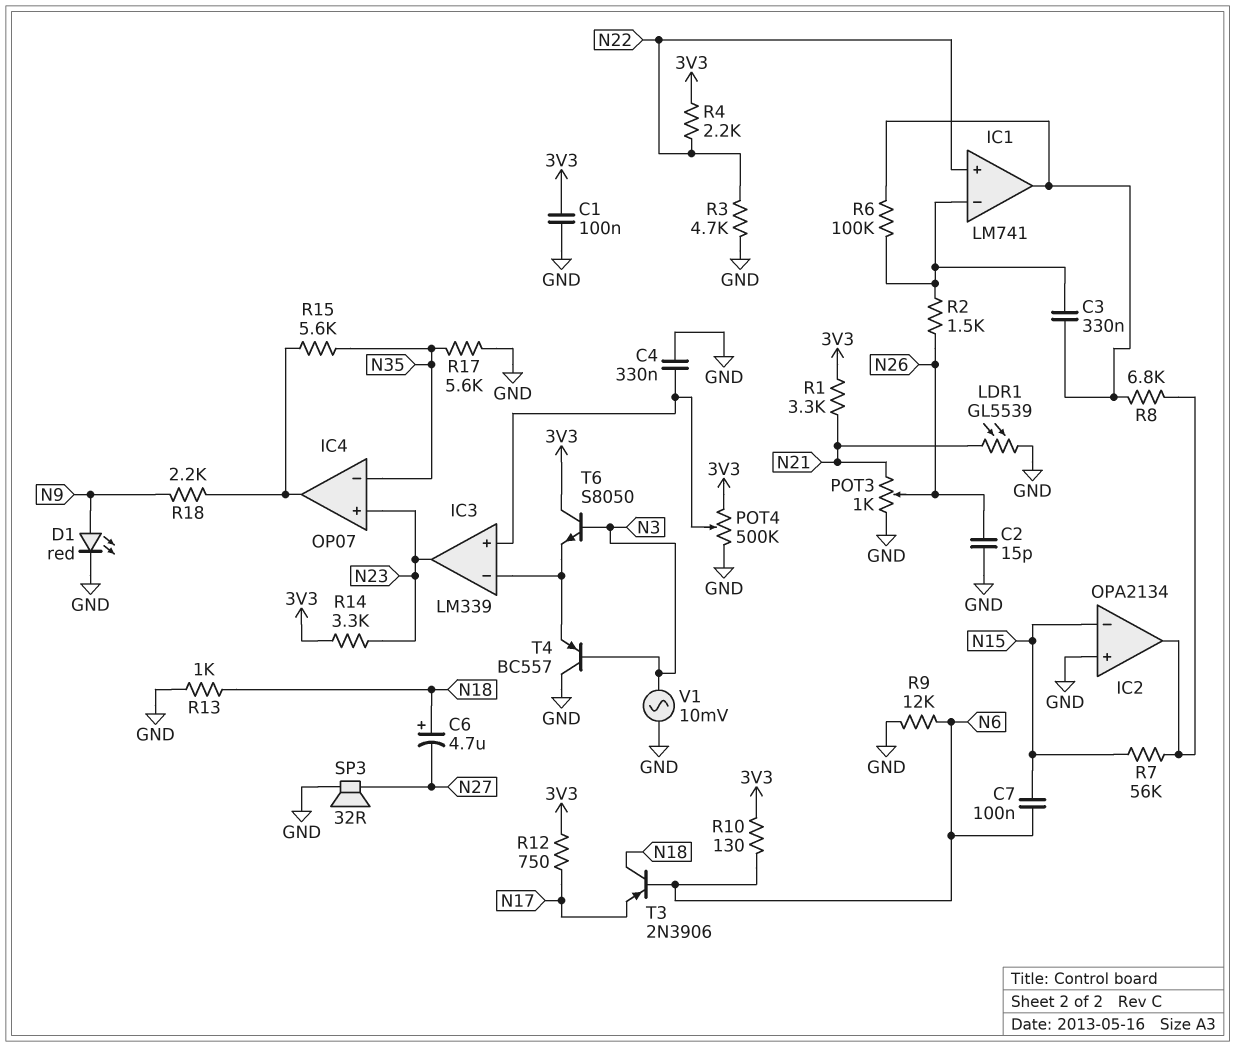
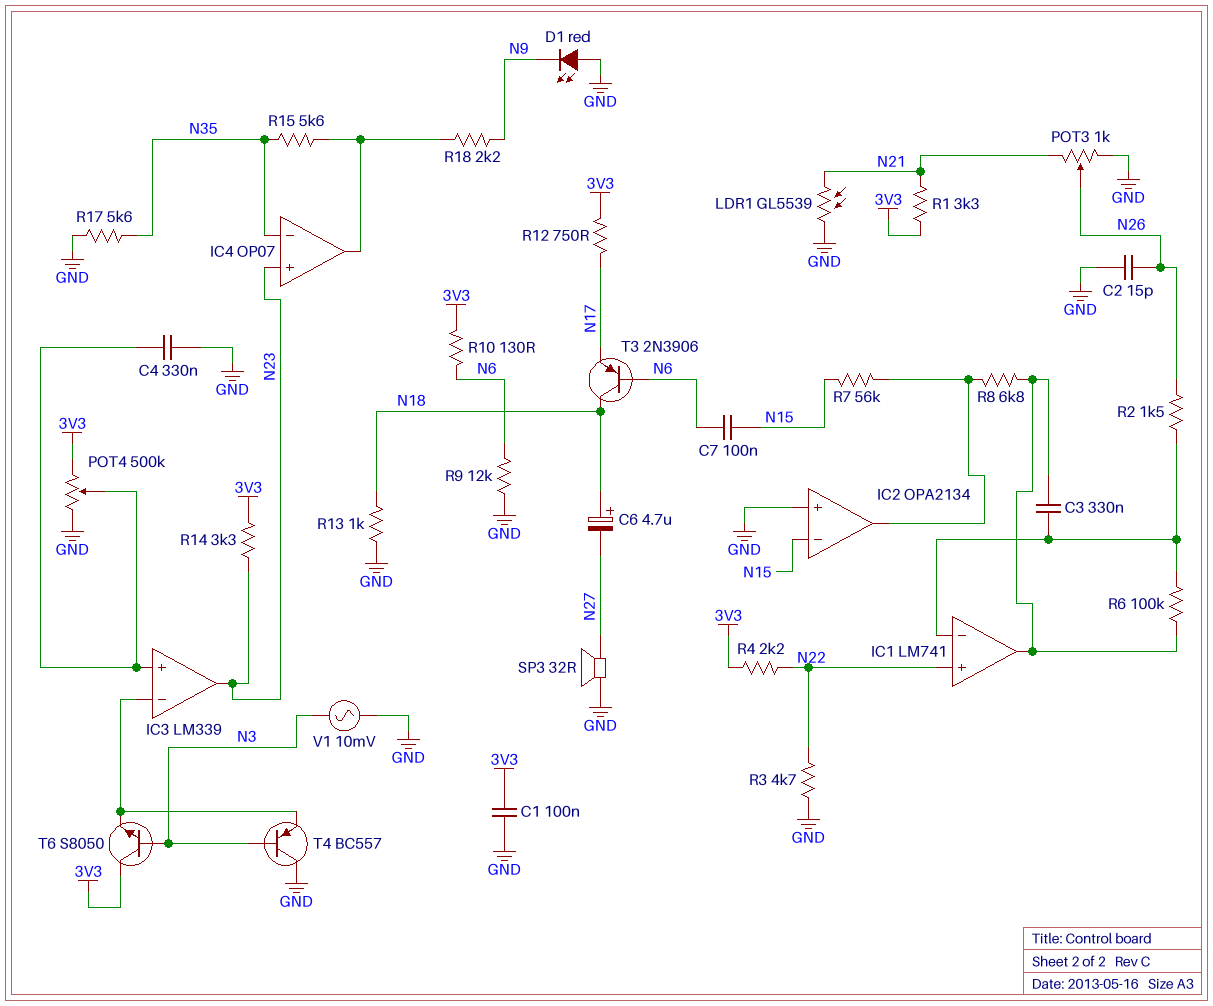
D1: LED red (A N9, K GND) -> LED red (A GND, K N9)

